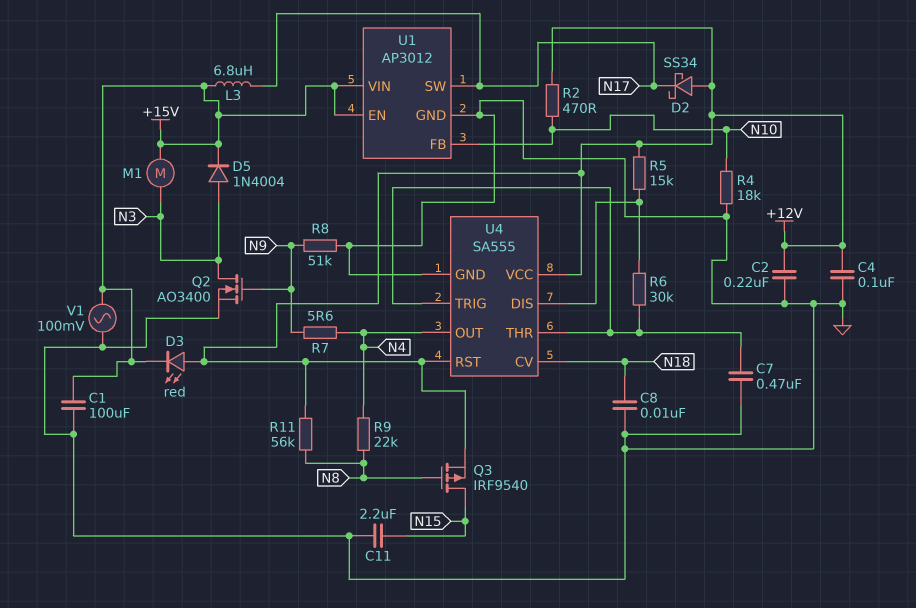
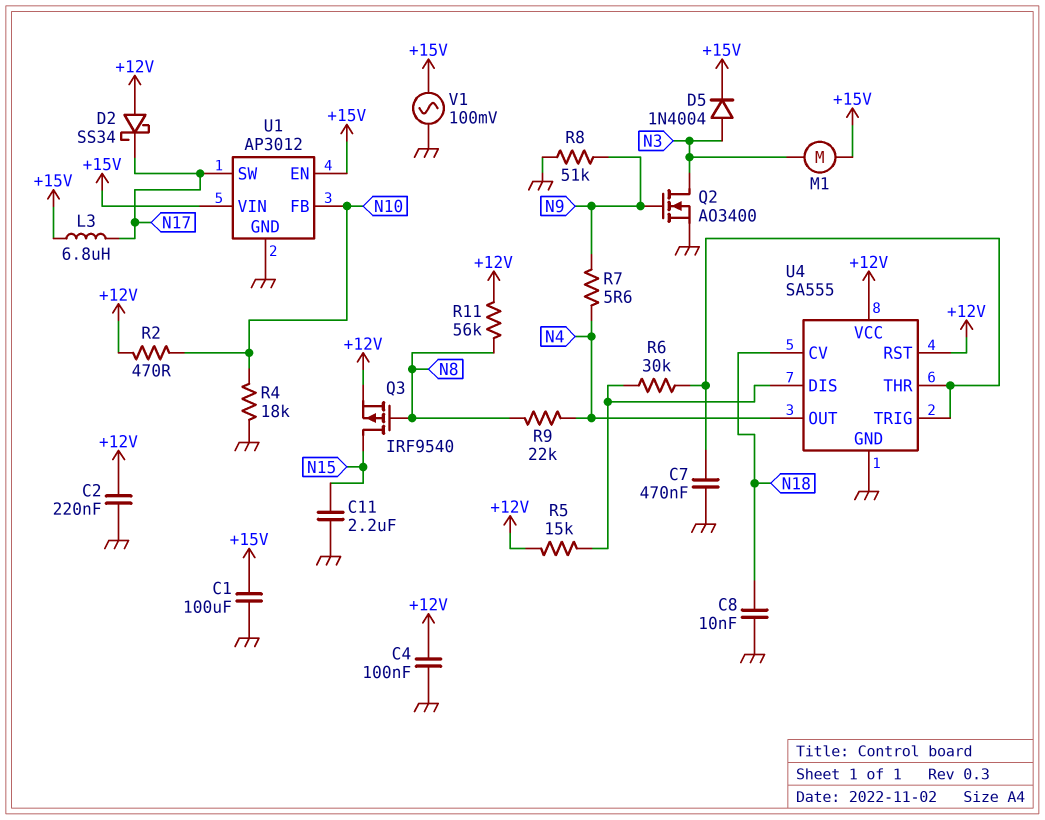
D3: LED red (A +12V, K +15V) -> none

